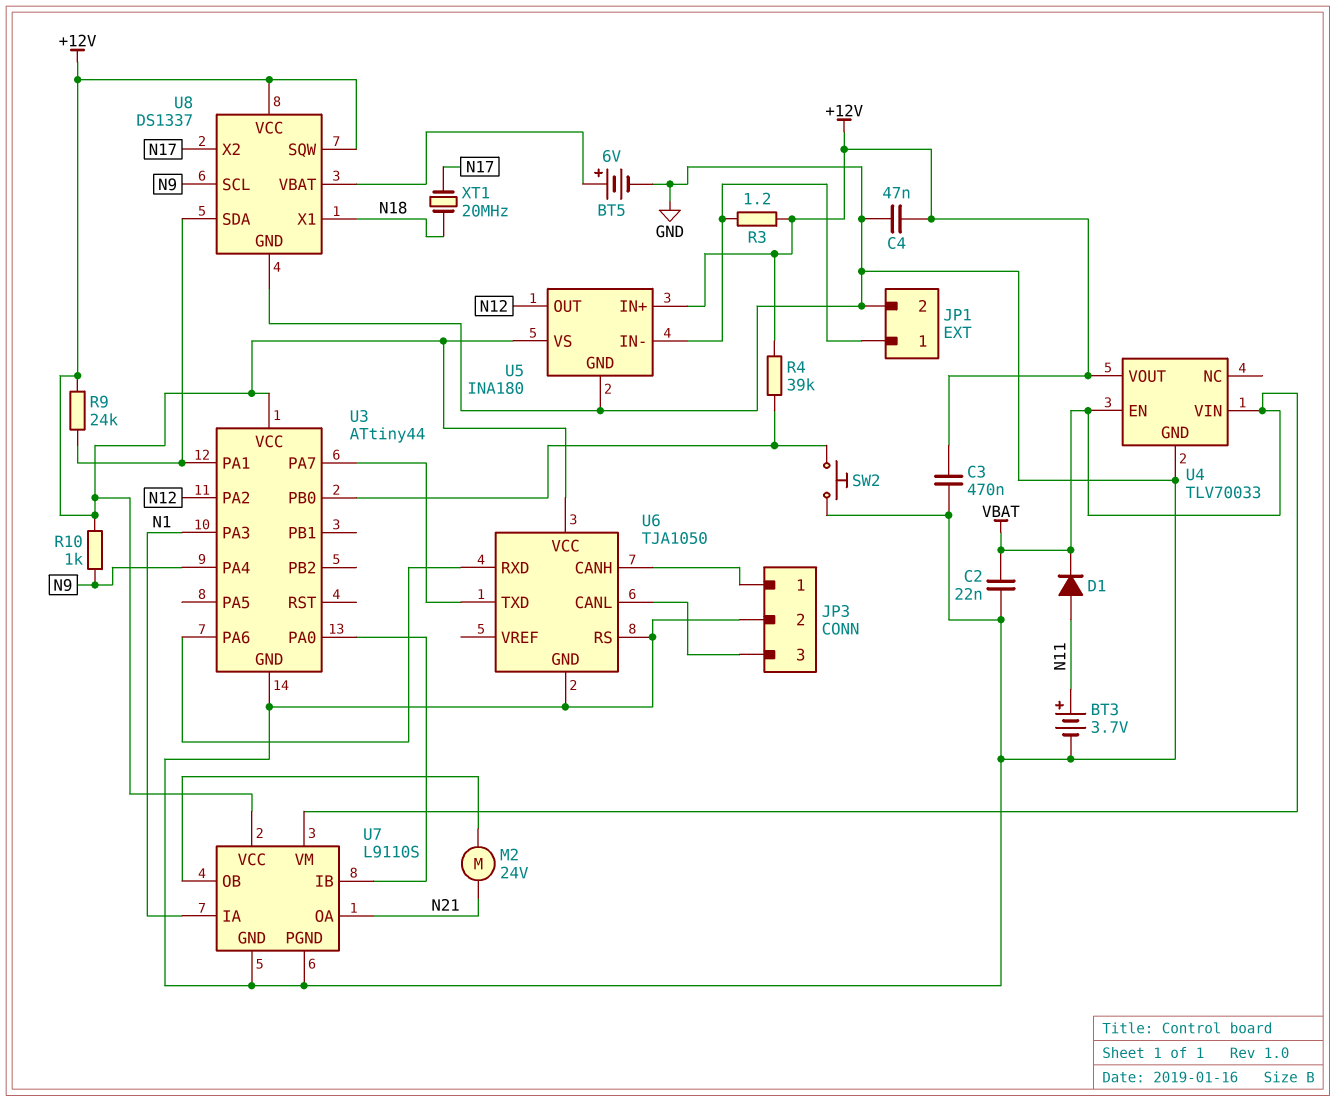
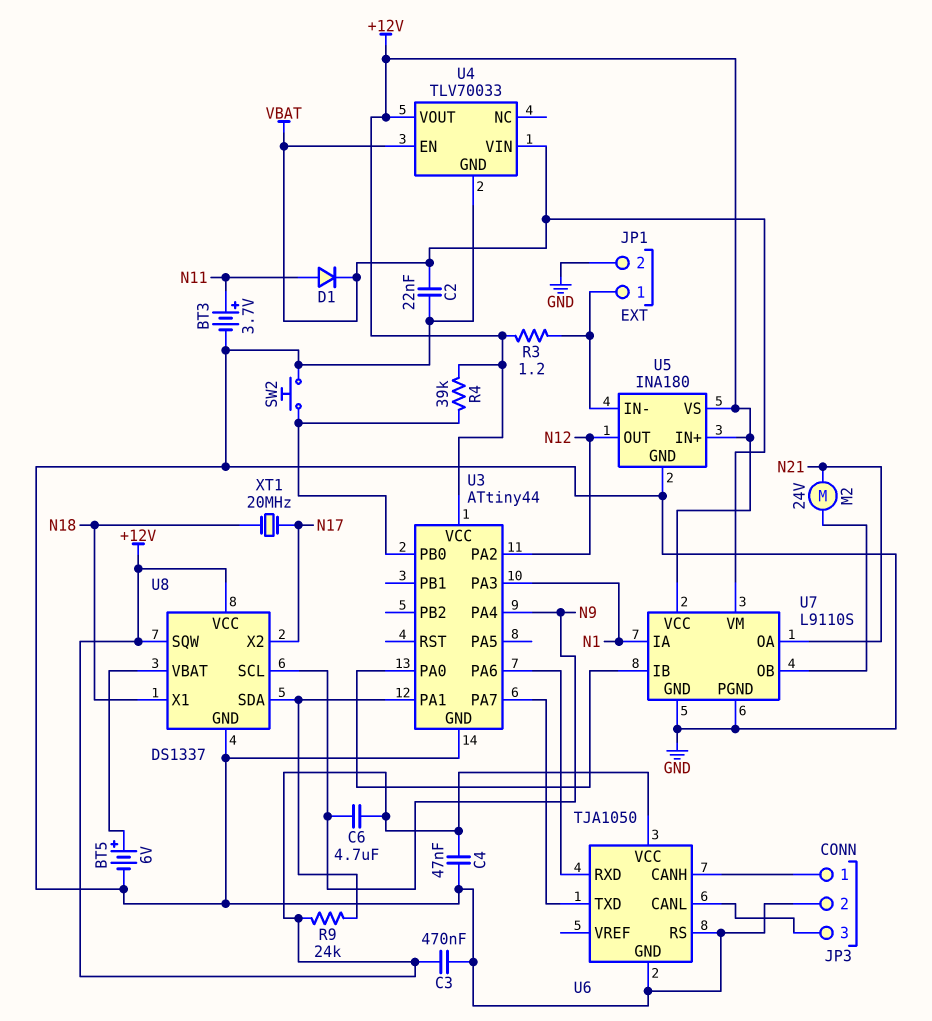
C6: none -> 4.7uF (+12V, N9)
R10: 1k (+12V, N9) -> none

